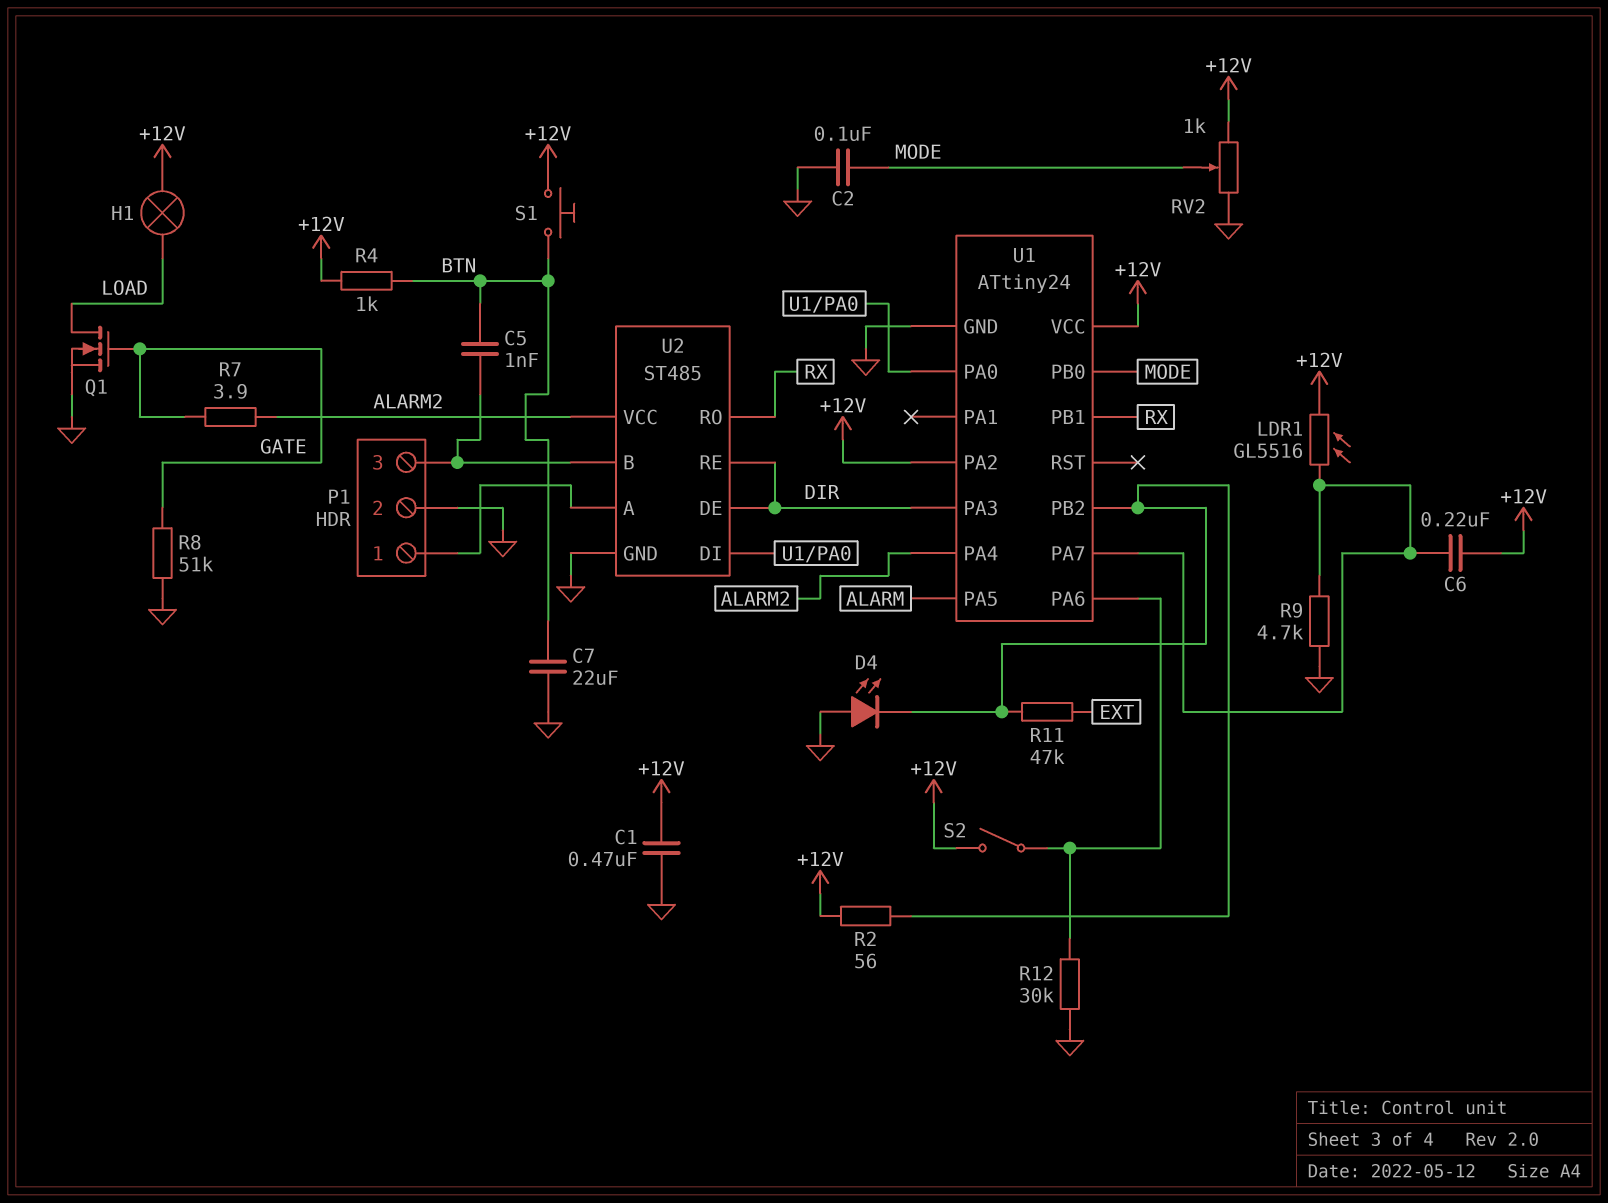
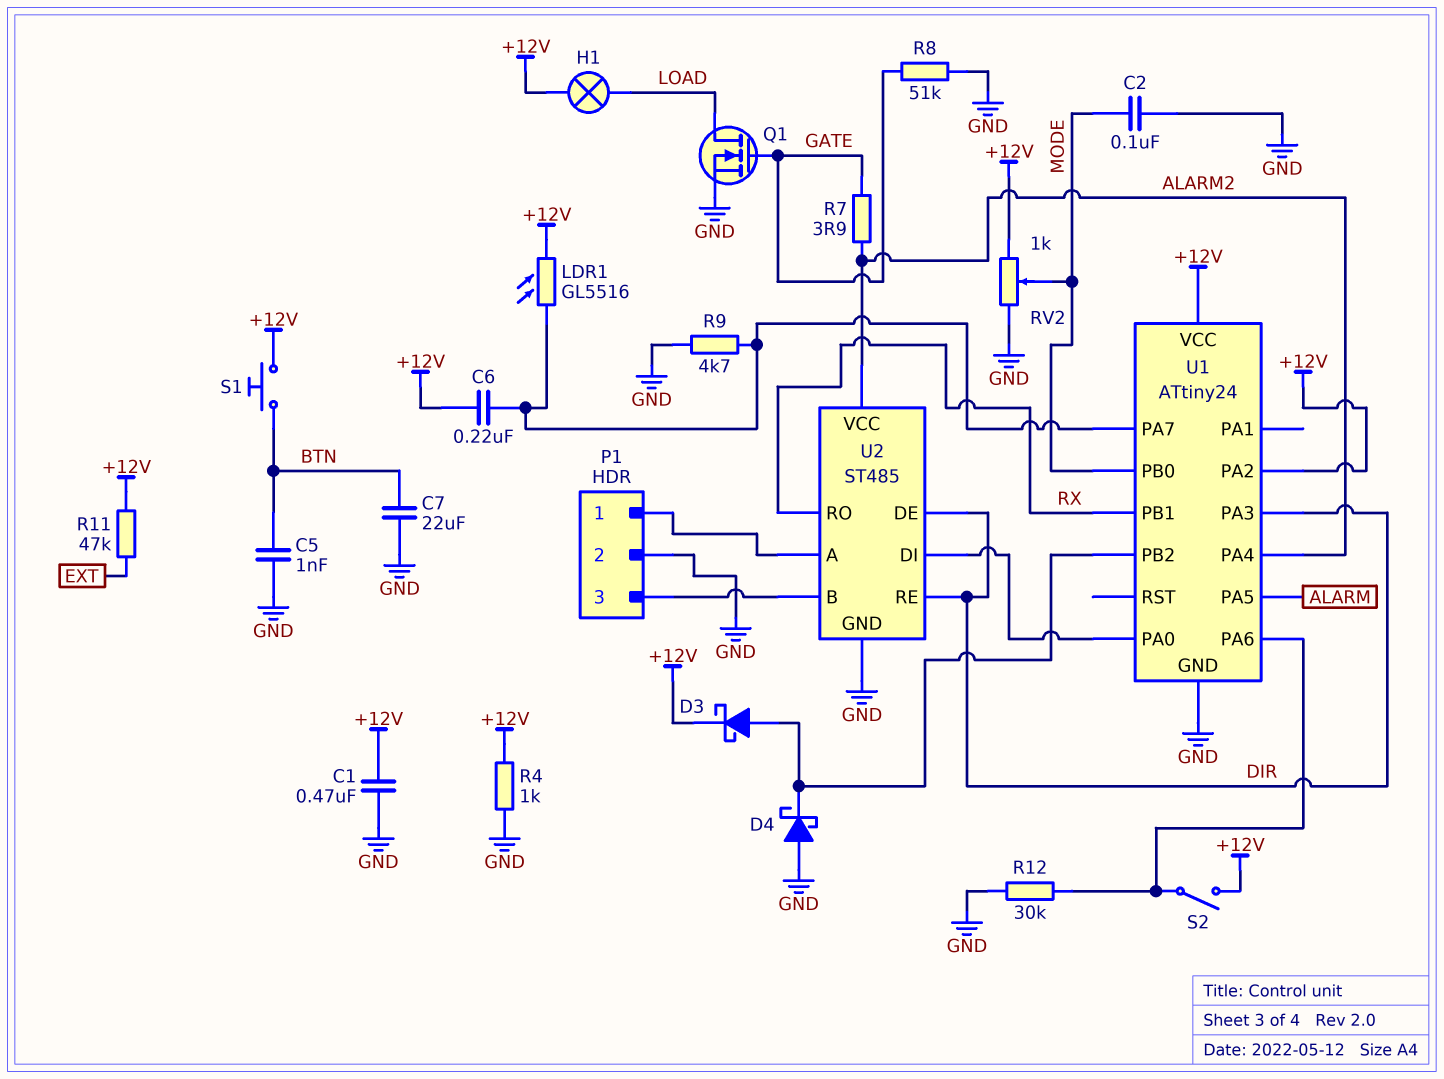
C5: 1nF (BTN, P1/3) -> 1nF (BTN, GND)
D3: none -> schottky (A U1/PB2, K +12V)
D4: LED (A GND, K U1/PB2) -> schottky (A GND, K U1/PB2)
R2: 56 (+12V, U1/PB2) -> none
R4: 1k (+12V, BTN) -> 1k (+12V, GND)
R11: 47k (EXT, U1/PB2) -> 47k (+12V, EXT)

